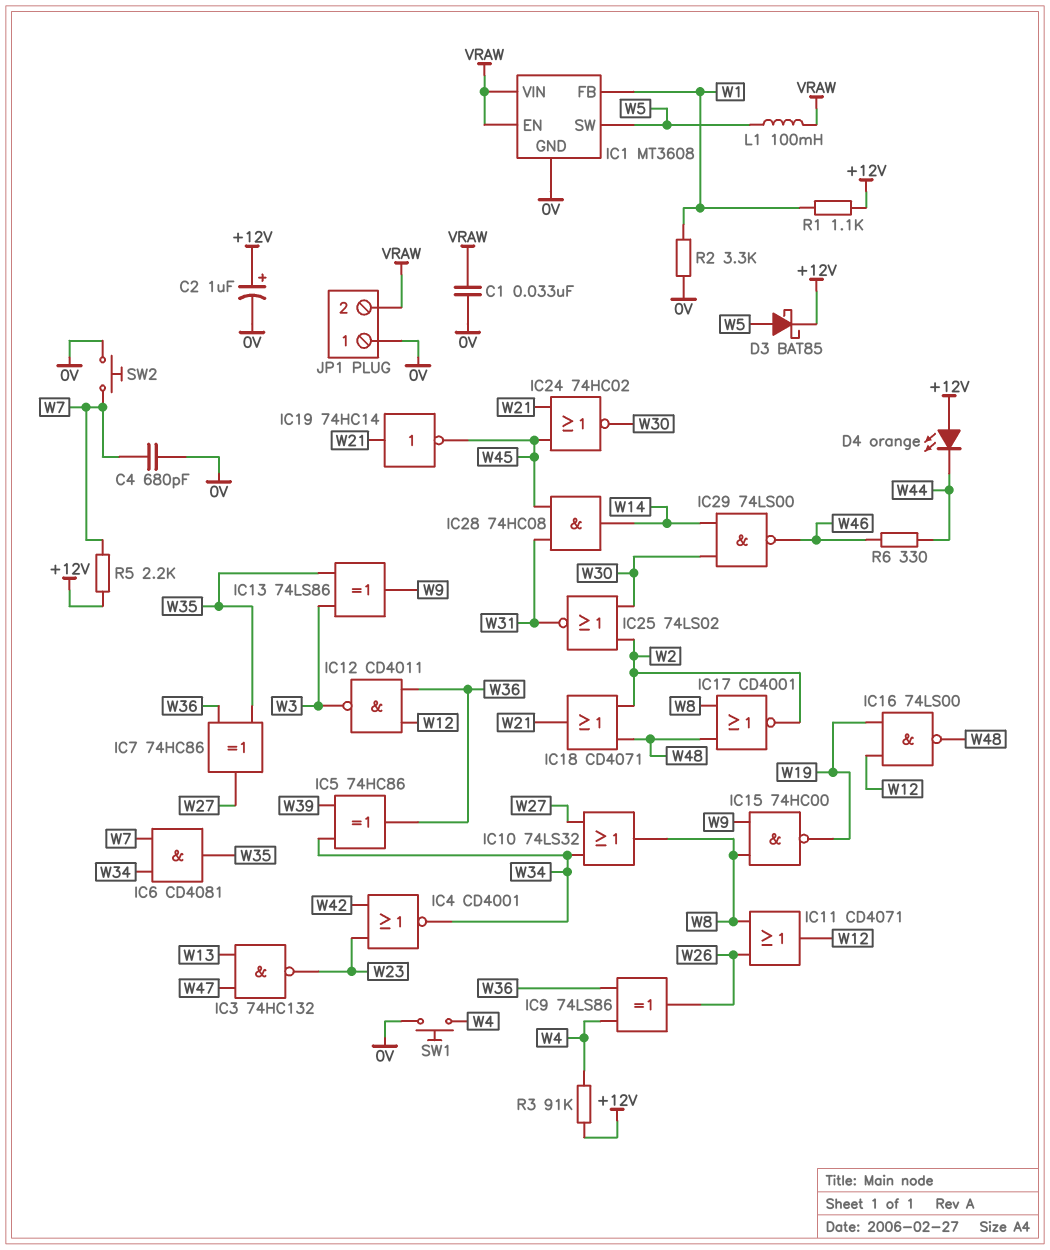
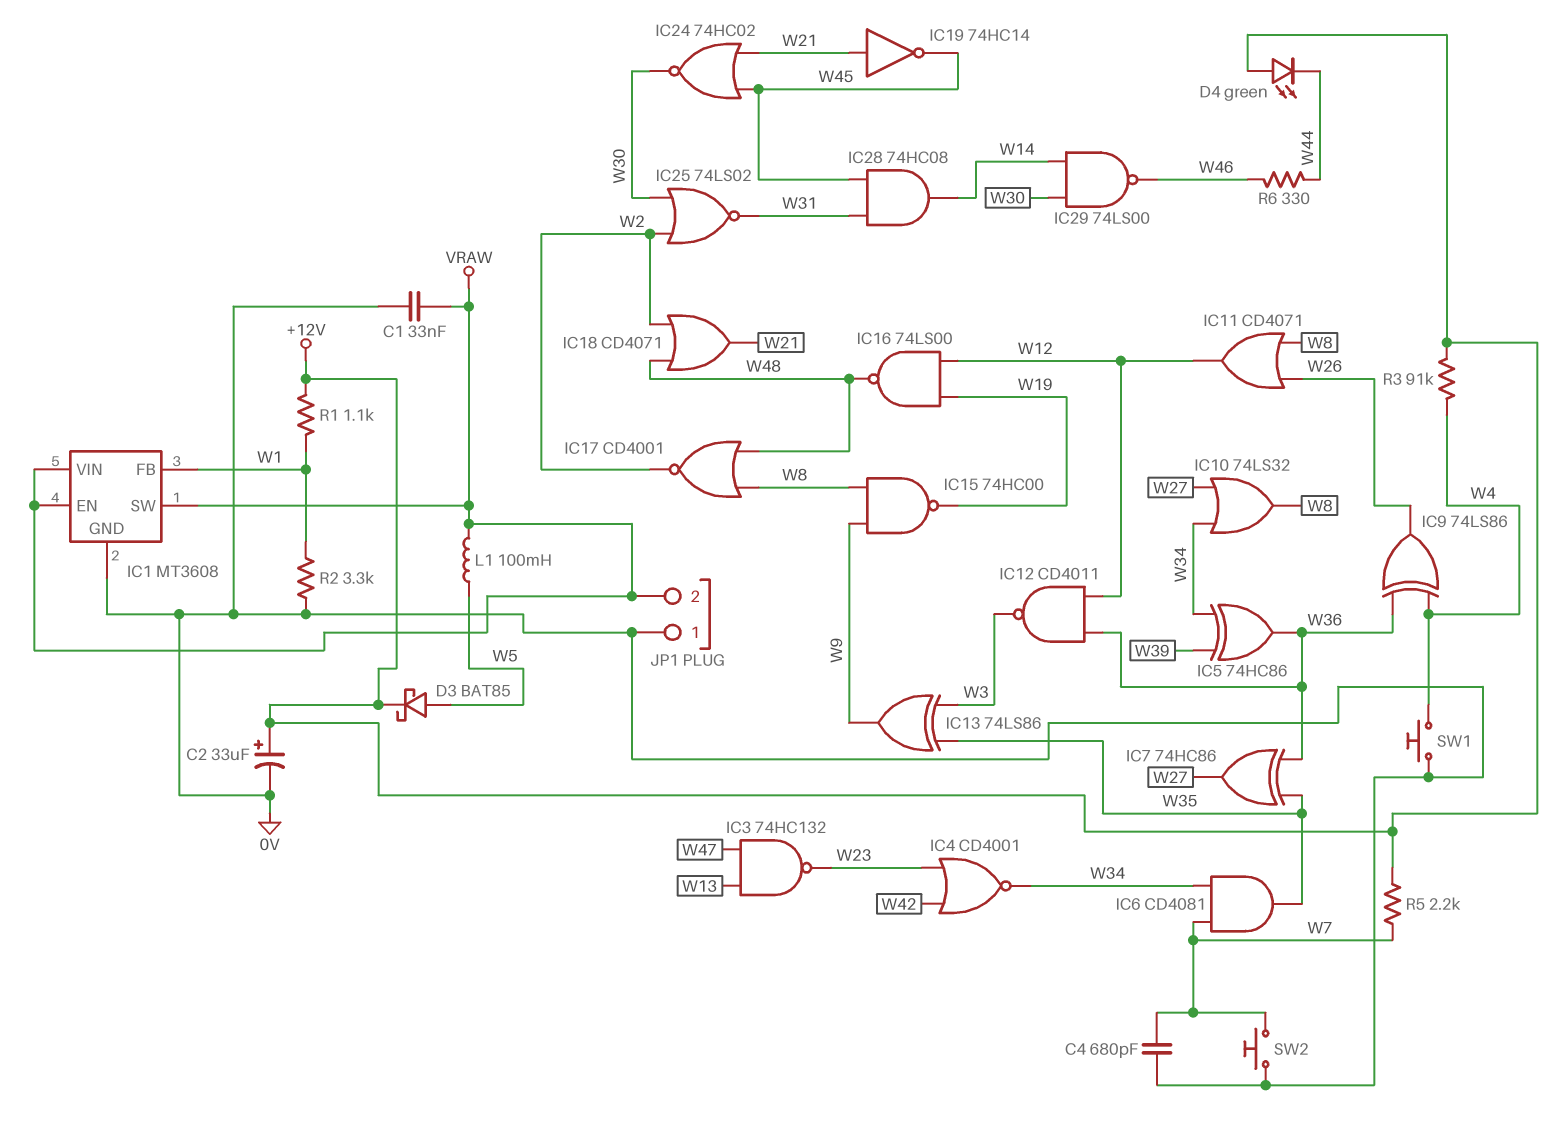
C2: 1uF (plus +12V, minus 0V) -> 33uF (plus +12V, minus 0V)
D4: LED orange (A +12V, K W44) -> LED green (A +12V, K W44)
IC1 pin SW: W5 -> VRAW

